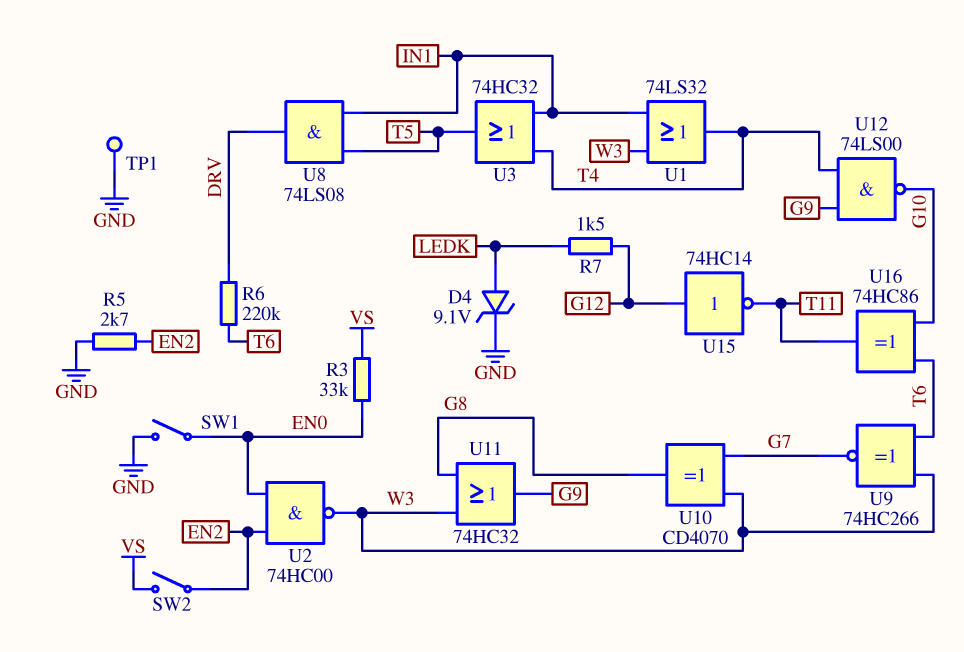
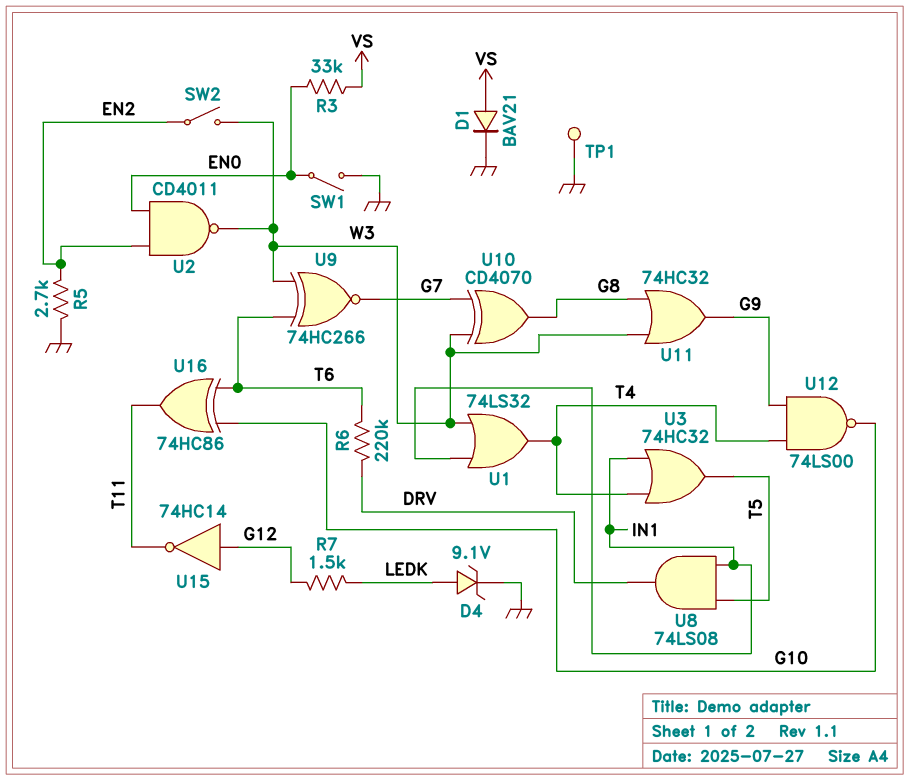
D1: none -> diode BAV21 (A VS, K GND)
SW2: switch (EN2, VS) -> switch (EN2, W3)
U2: NAND 74HC00 (in EN0, in EN2, out W3) -> NAND CD4011 (in EN0, in EN2, out W3)

